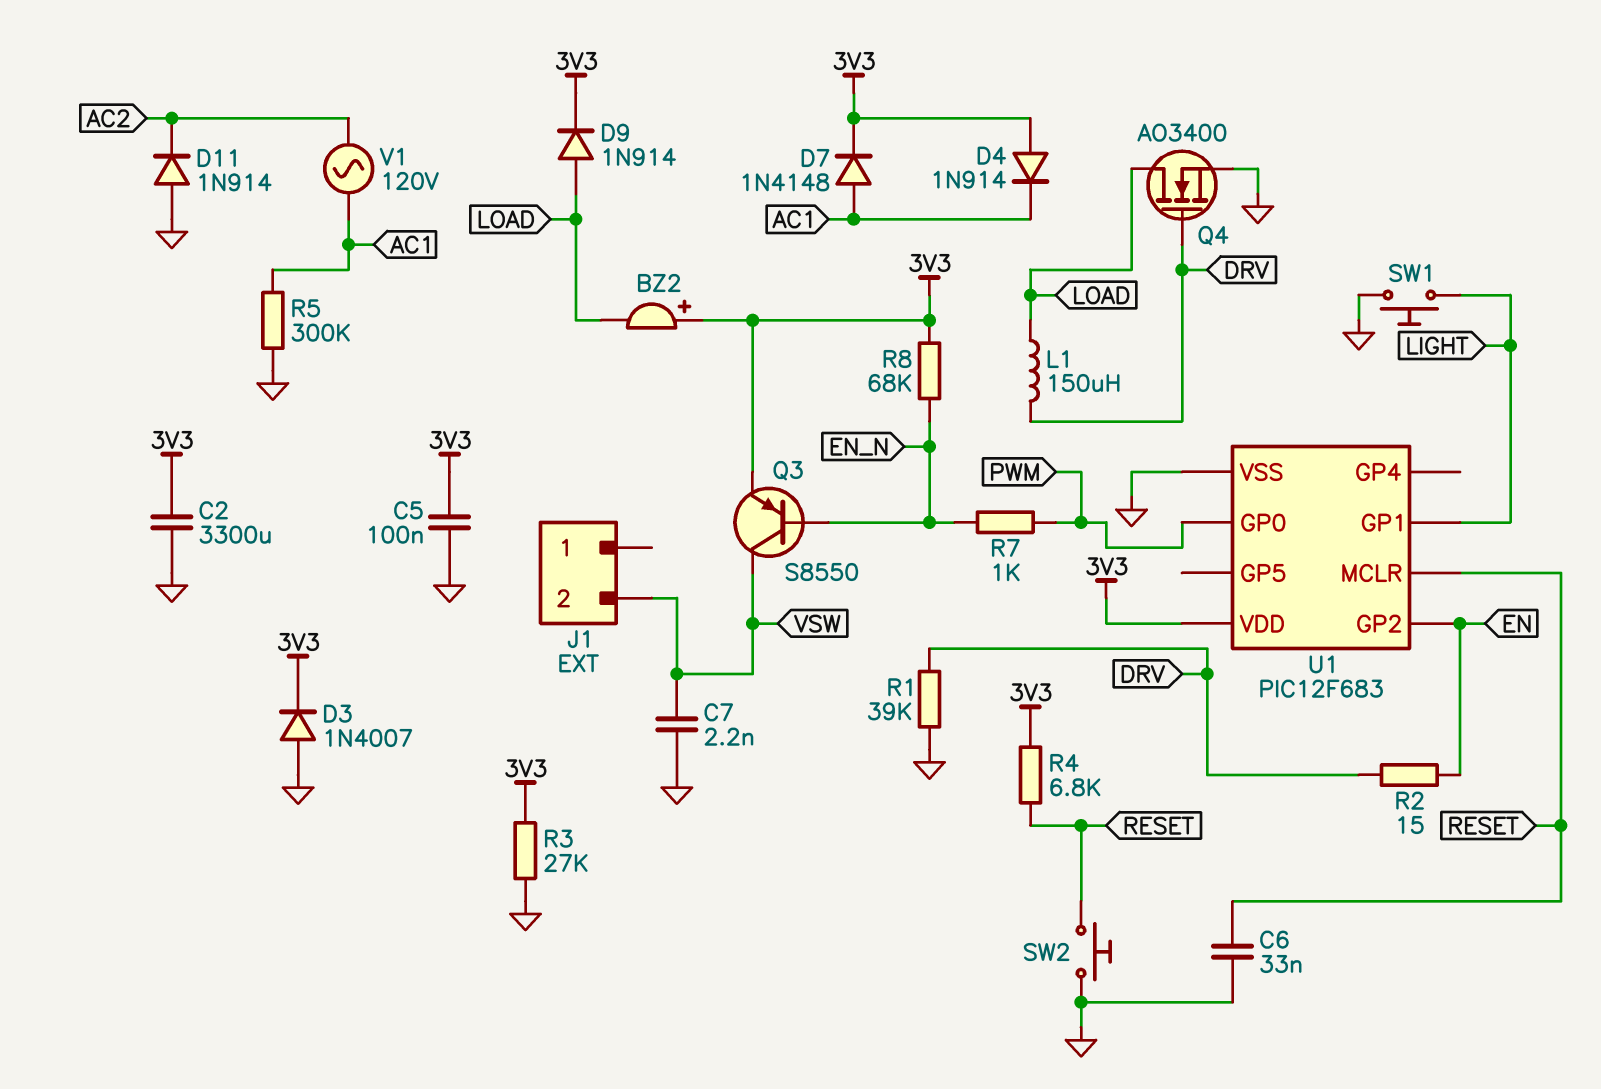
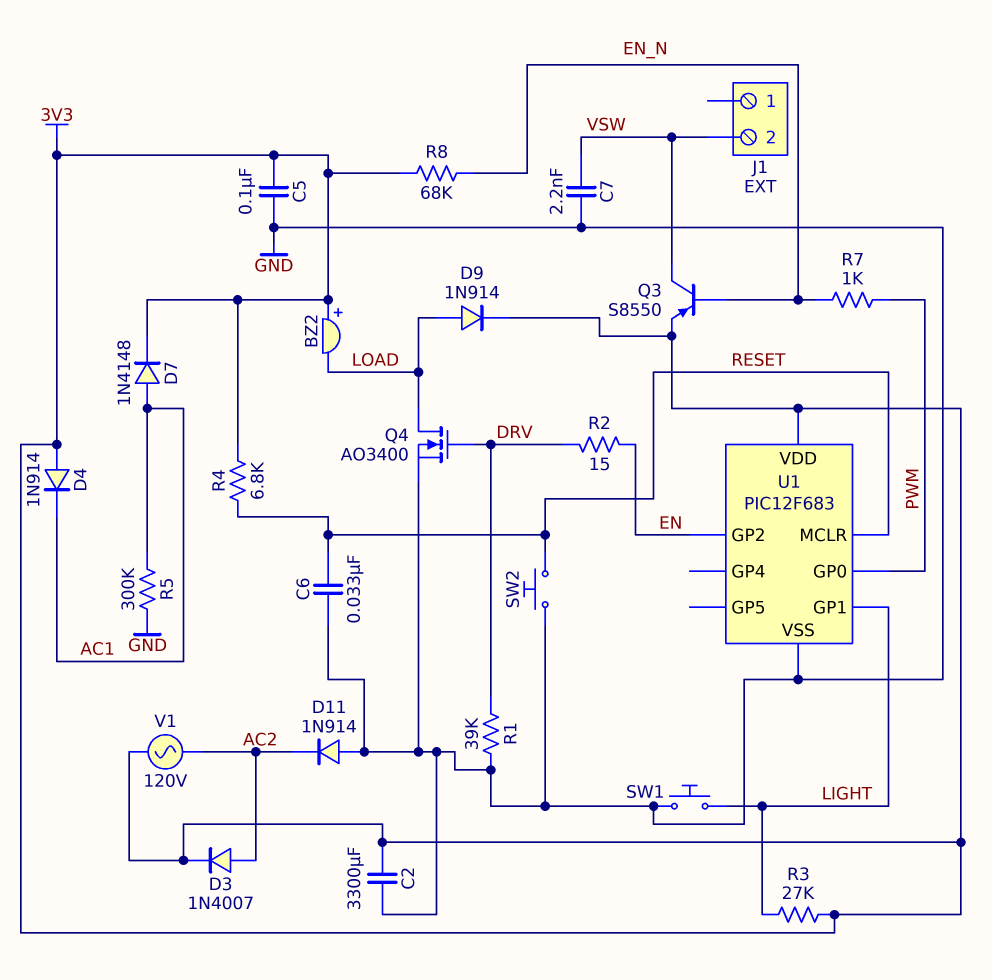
D3: diode 1N4007 (A GND, K 3V3) -> diode 1N4007 (A AC2, K 3V3)
L1: 150uH (DRV, LOAD) -> none
R3: 27k (3V3, GND) -> 27k (3V3, LIGHT)
V1: AC 120V (AC1, AC2) -> AC 120V (3V3, AC2)

